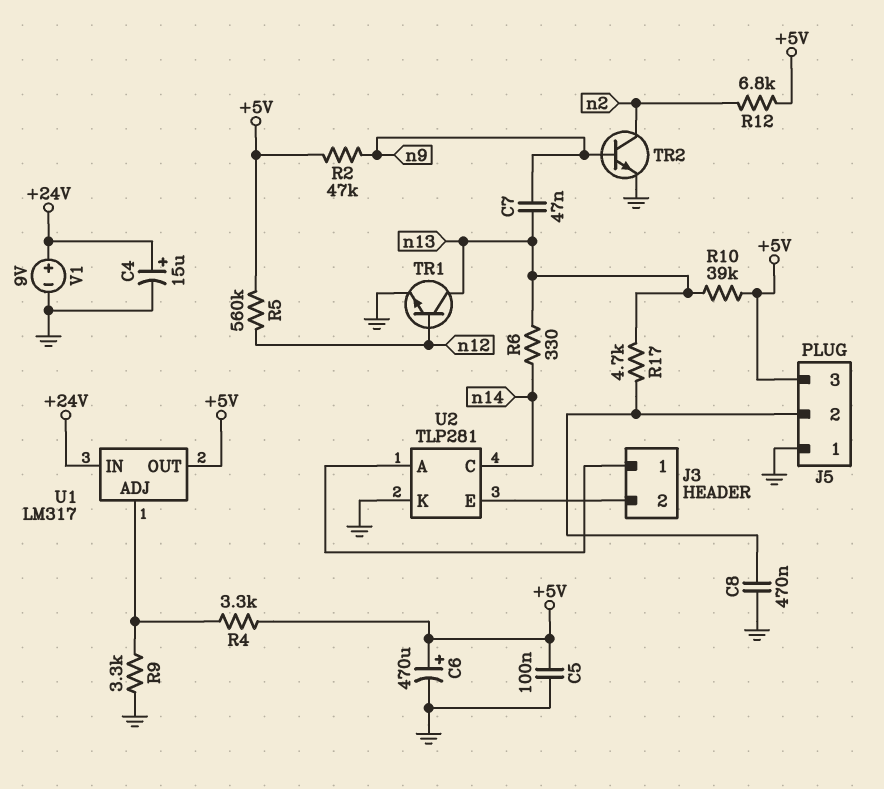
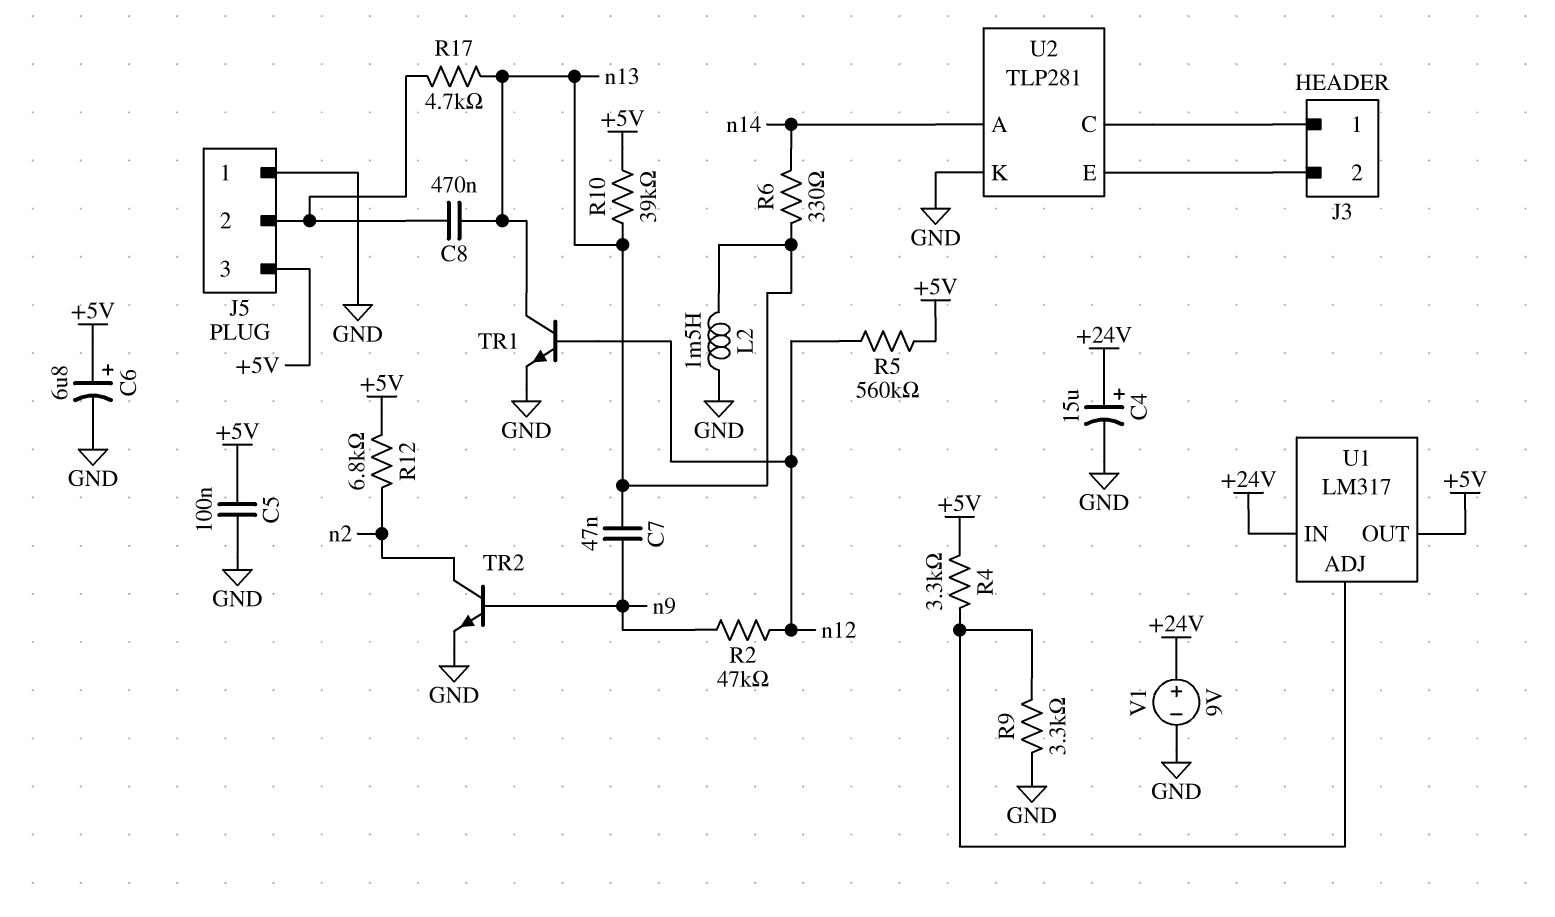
C6: 470uF (plus +5V, minus GND) -> 6.8uF (plus +5V, minus GND)
C8: 470nF (GND, J5/2) -> 470nF (J5/2, n13)
L2: none -> 1.5mH (GND, n13)
R2: 47k (+5V, n9) -> 47k (n9, n12)
U2 pin A: J3/1 -> n14
U2 pin C: n14 -> J3/1

